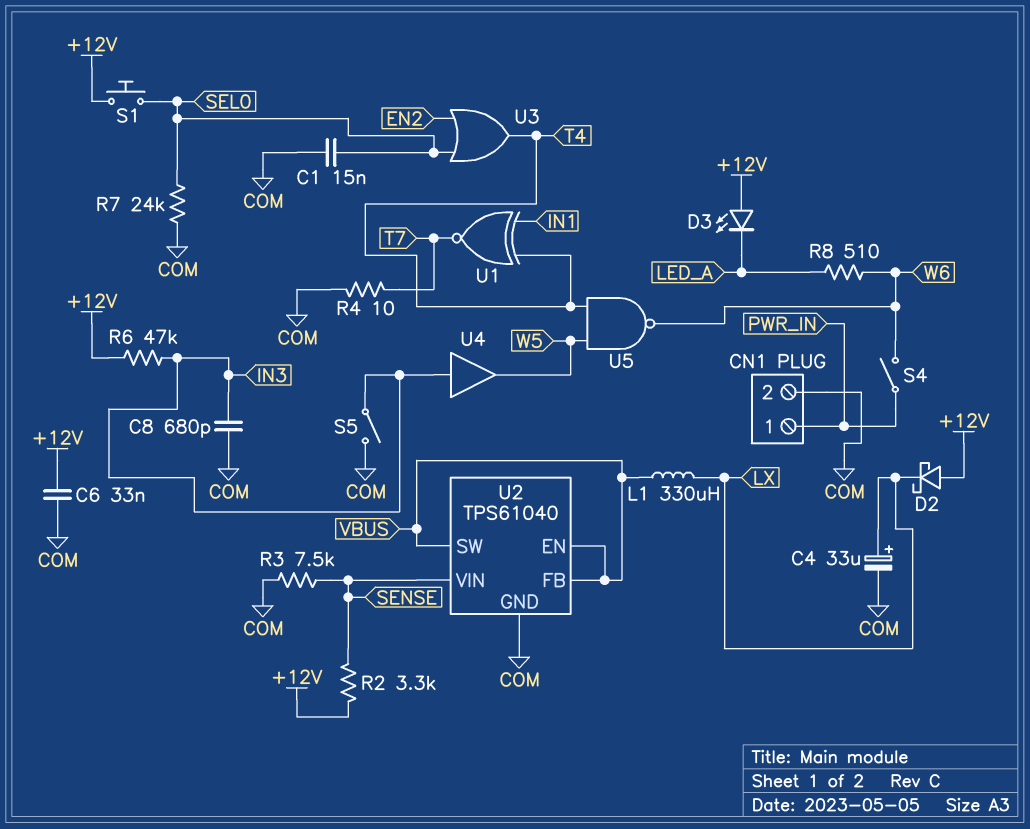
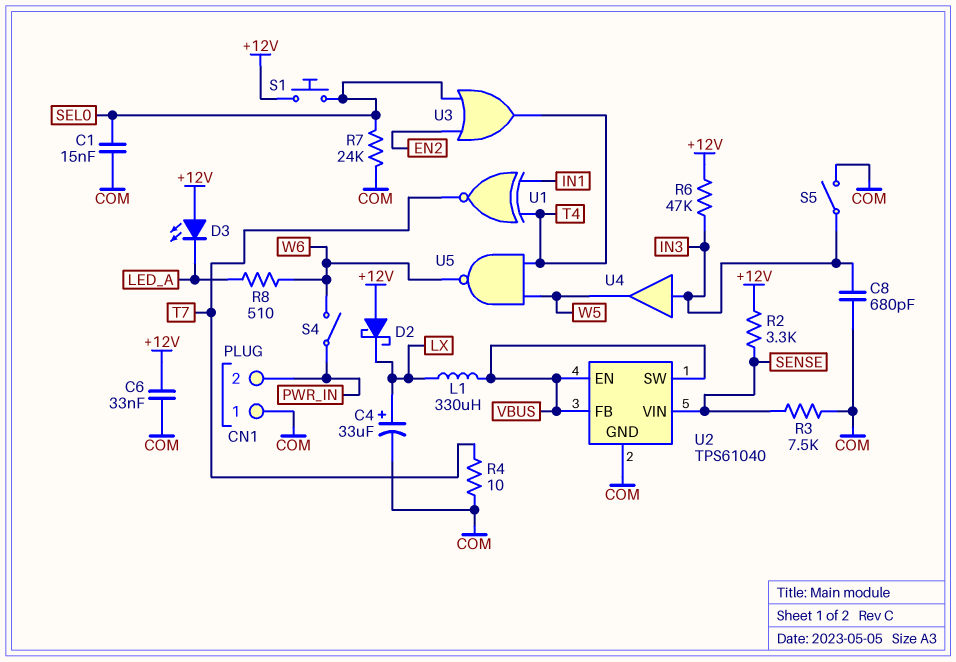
CN1 pin 1: PWR_IN -> COM
CN1 pin 2: COM -> PWR_IN

